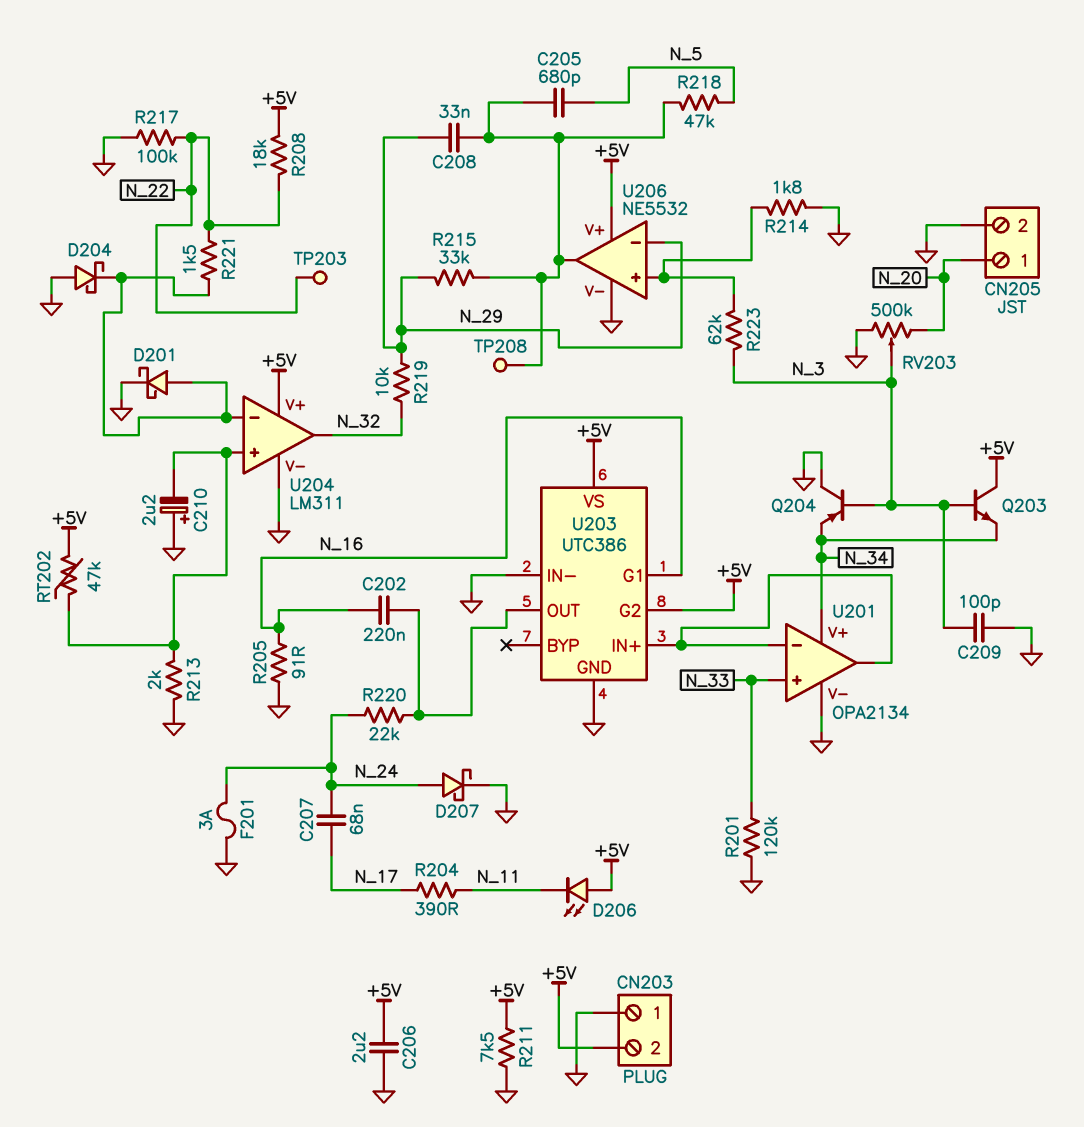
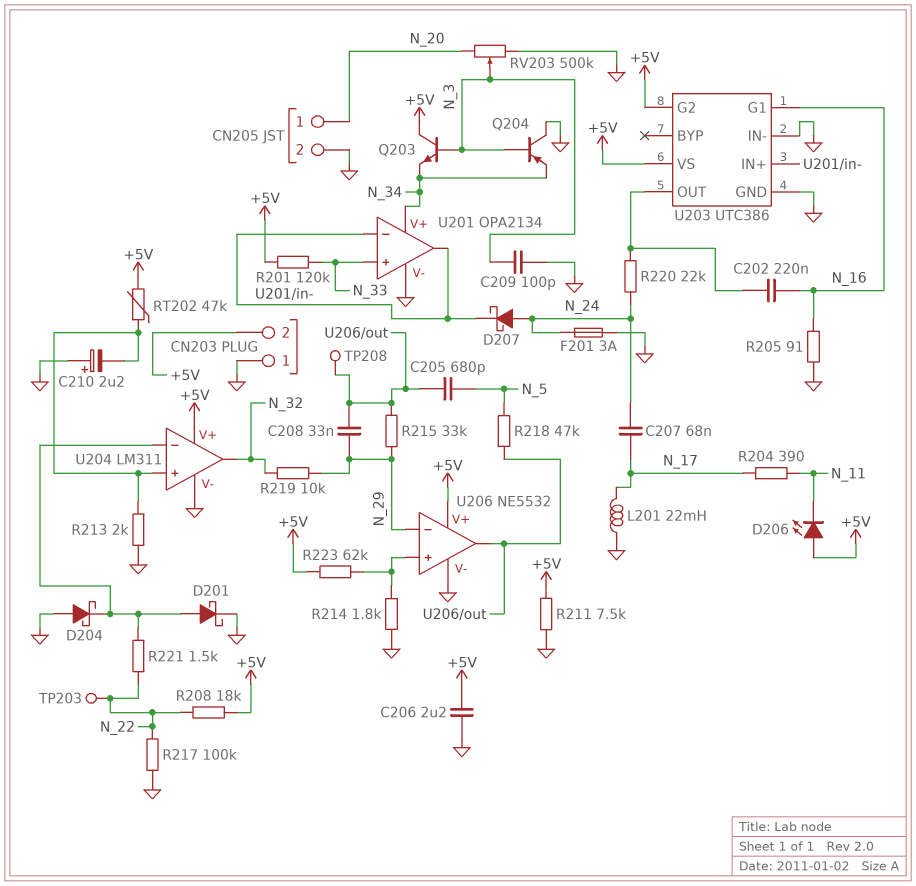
D207: schottky (A N_24, K GND) -> schottky (A N_24, K U201/in-)
L201: none -> 22mH (GND, N_17)
R201: 120k (GND, N_33) -> 120k (+5V, N_33)
R223: 62k (N_3, U206/in+) -> 62k (+5V, U206/in+)

